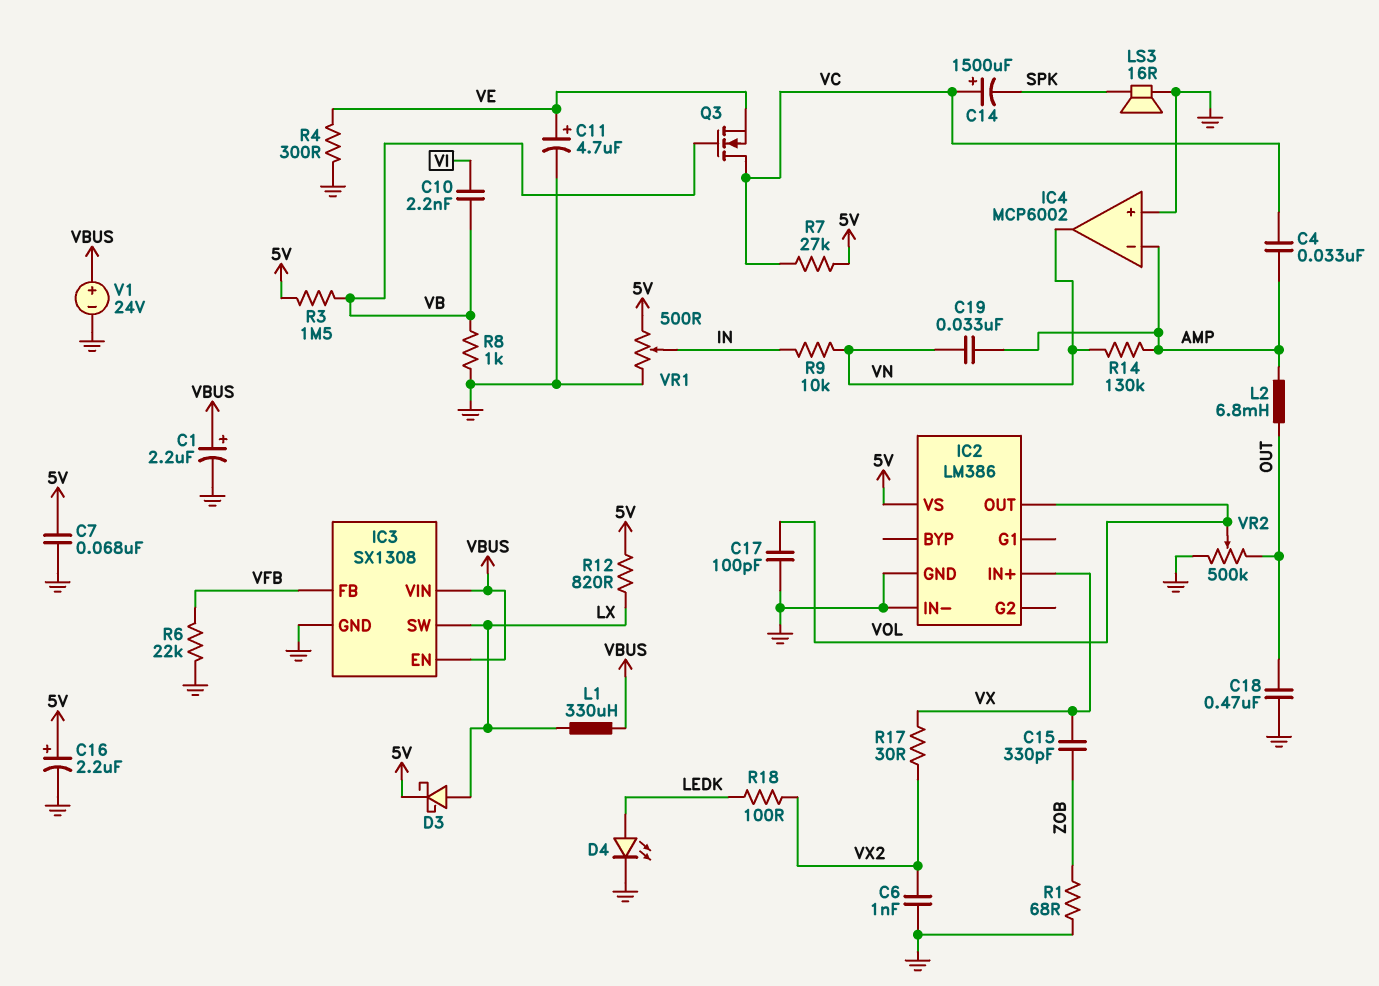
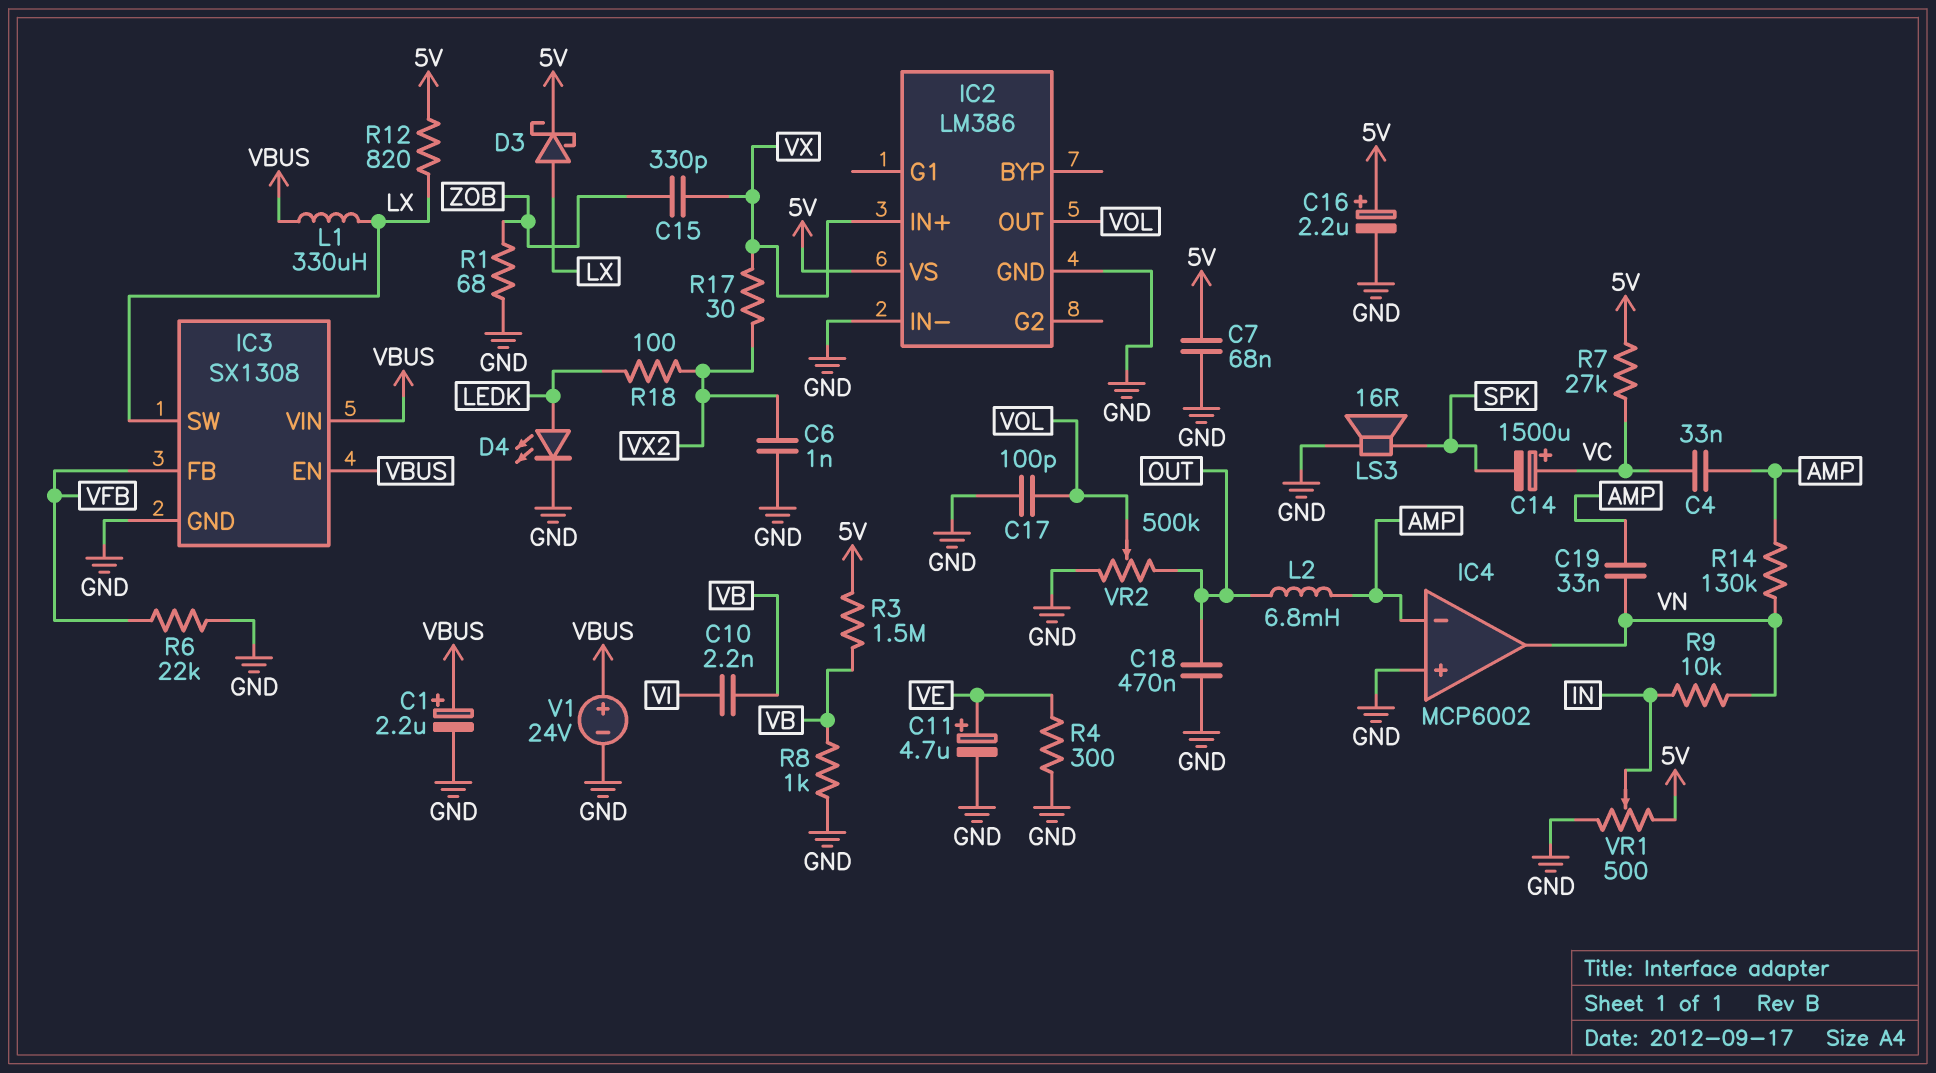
Q3: NMOS (G VB, D VC, S VE) -> none

